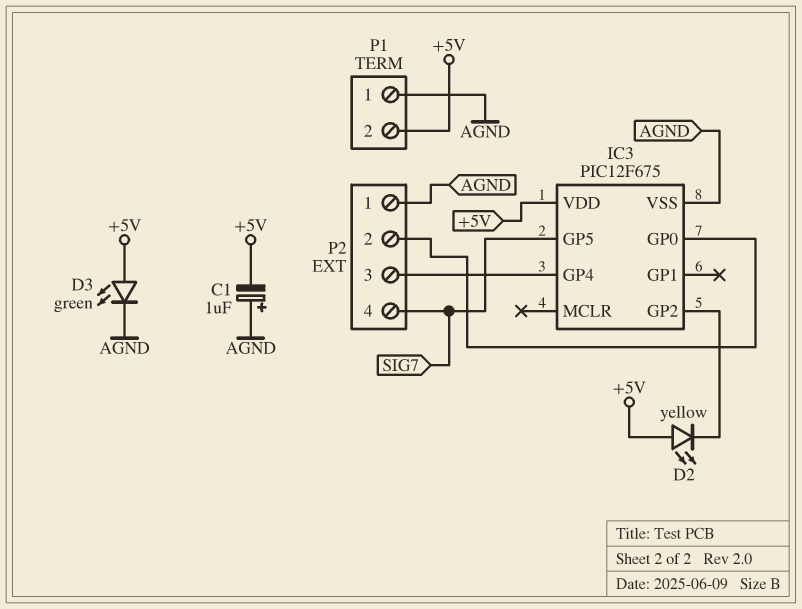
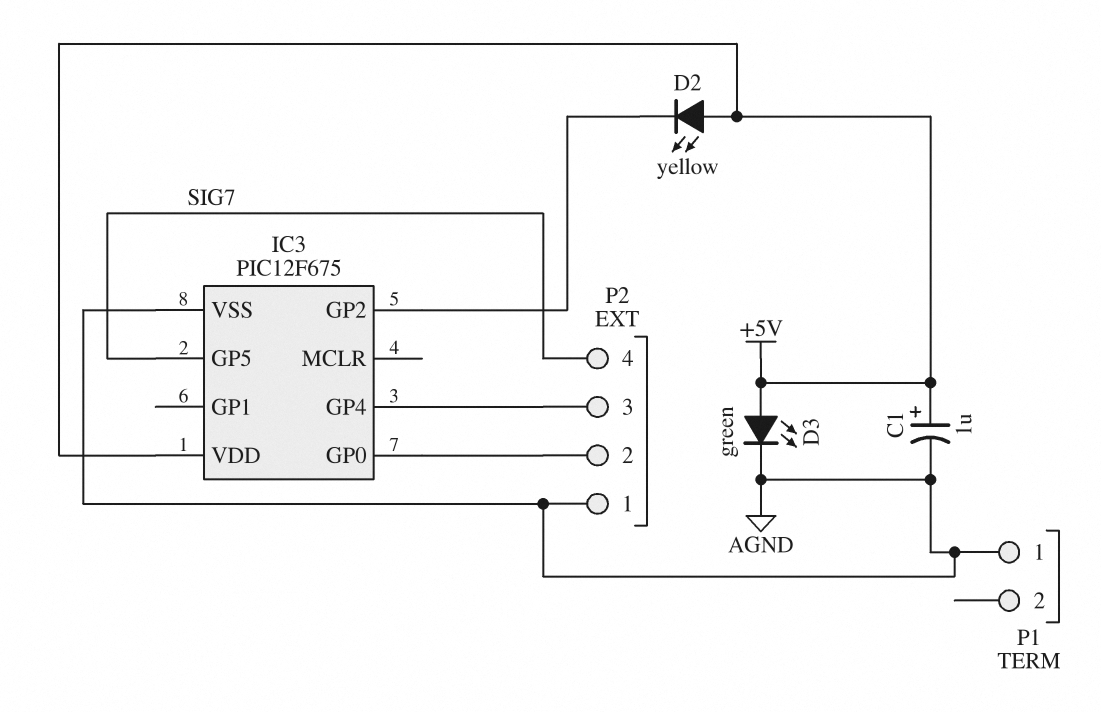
C1: 1uF (plus AGND, minus +5V) -> 1uF (plus +5V, minus AGND)
P1 pin 2: +5V -> none

